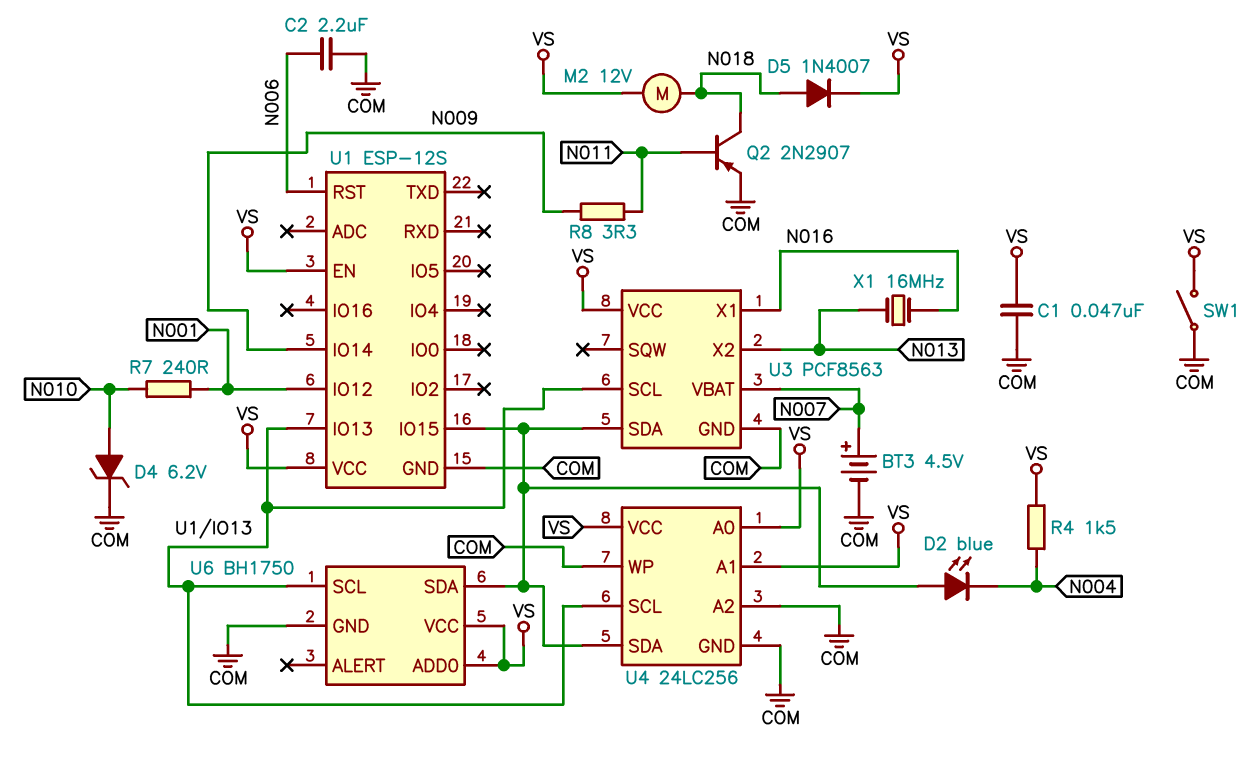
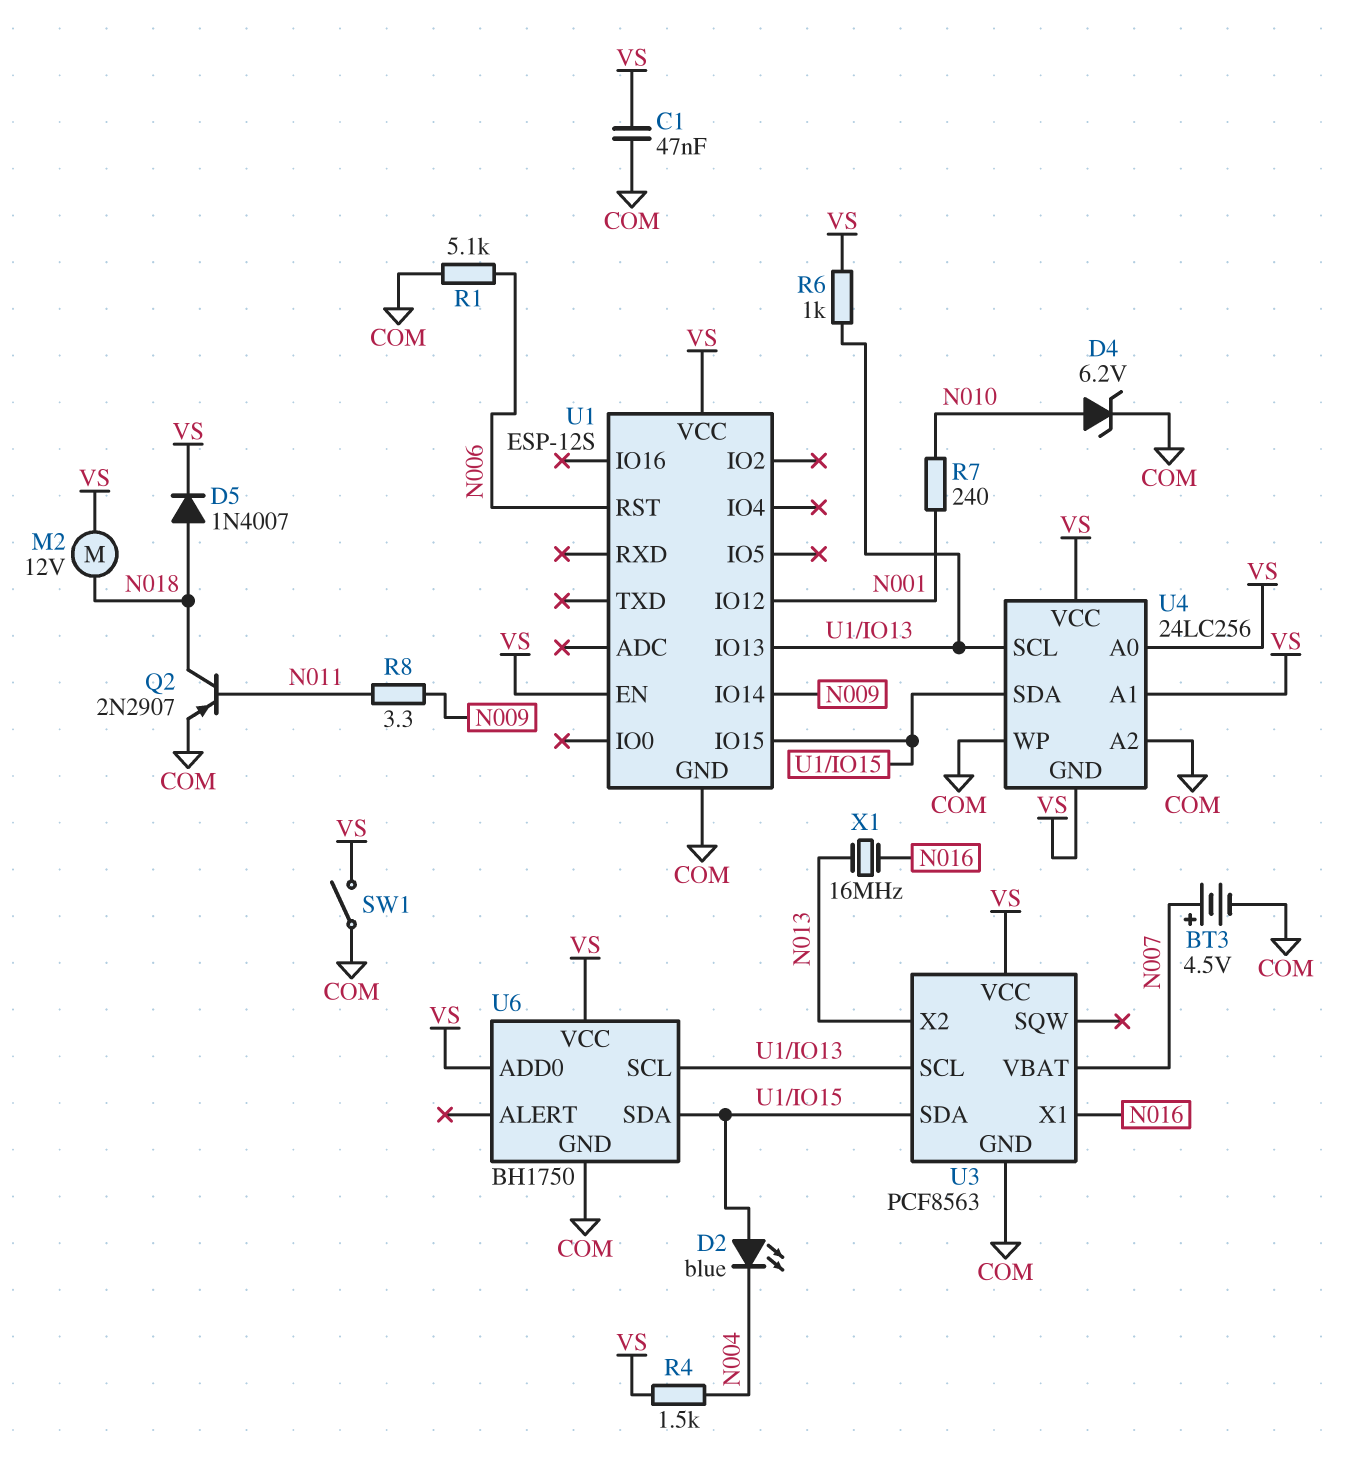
C2: 2.2uF (COM, N006) -> none
R1: none -> 5.1k (COM, N006)
R6: none -> 1k (U1/IO13, VS)
U4 pin GND: COM -> VS

